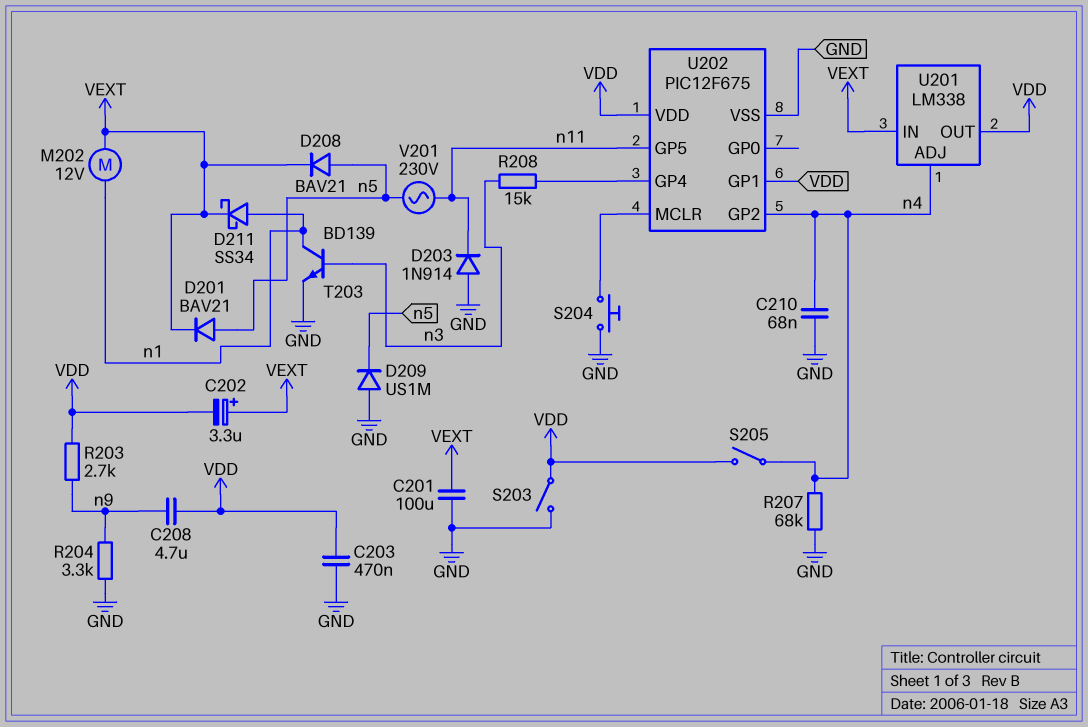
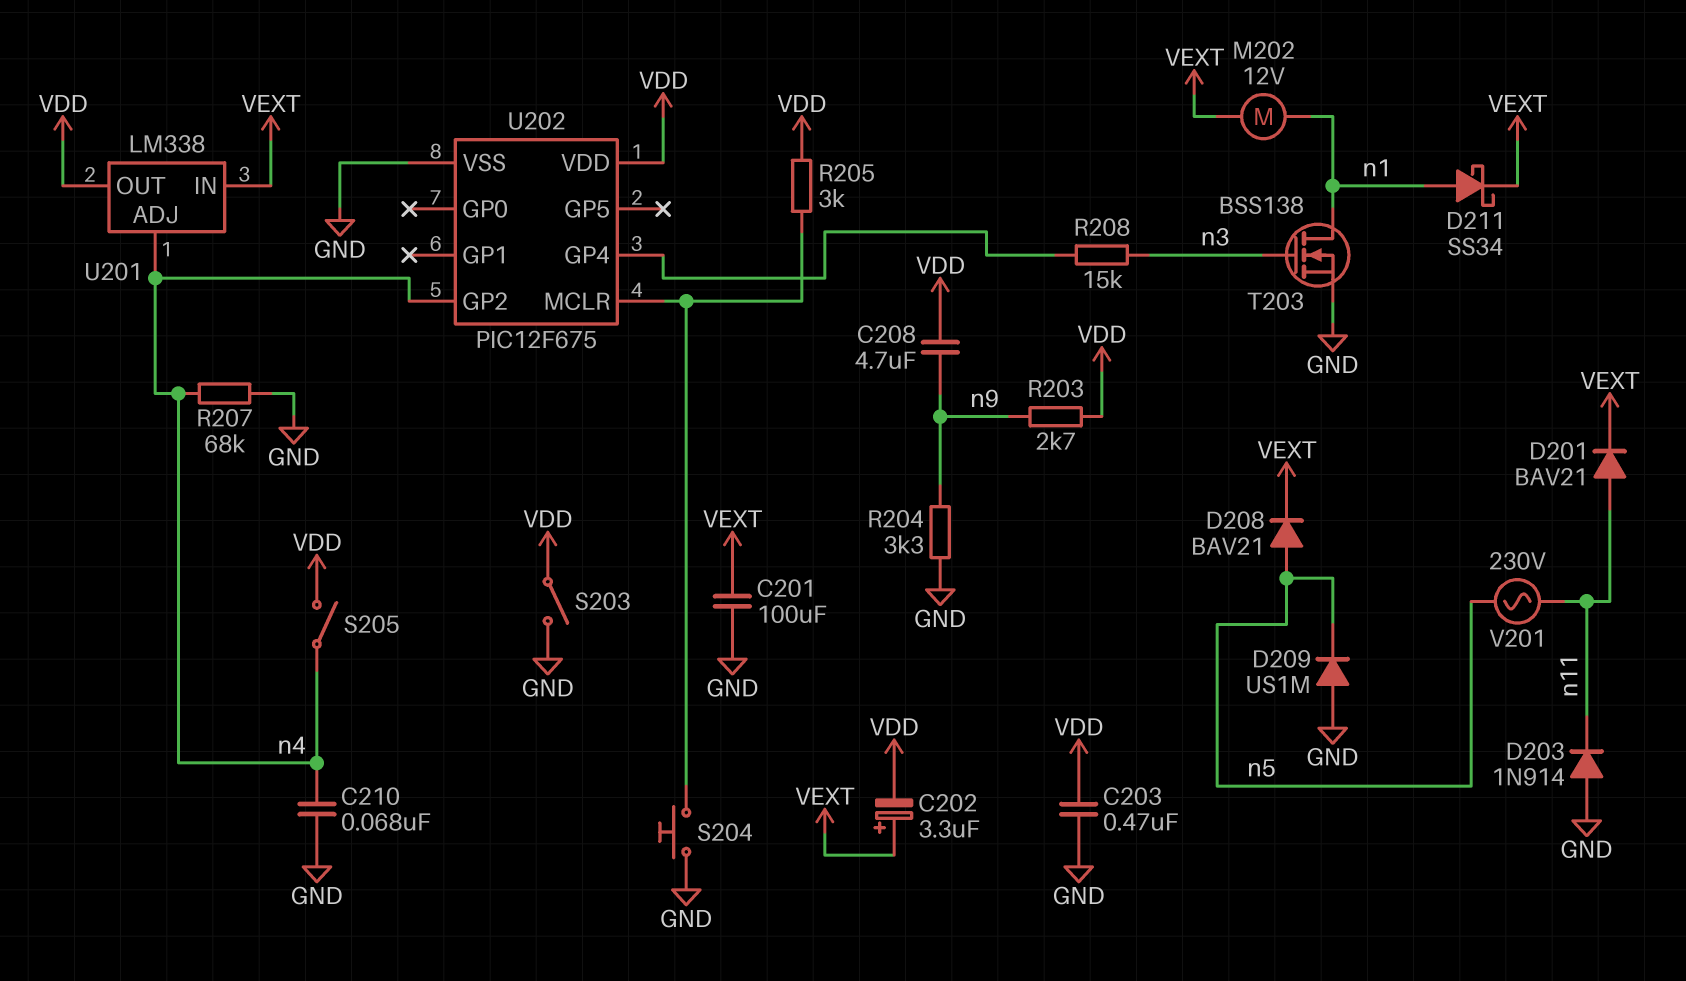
D201: diode BAV21 (A n5, K VEXT) -> diode BAV21 (A n11, K VEXT)
R205: none -> 3k (U202/MCLR, VDD)
T203: NPN BD139 (B n3, C n1, E GND) -> NMOS BSS138 (G n3, D n1, S GND)
U202 pin GP1: VDD -> none
U202 pin GP5: n11 -> none

